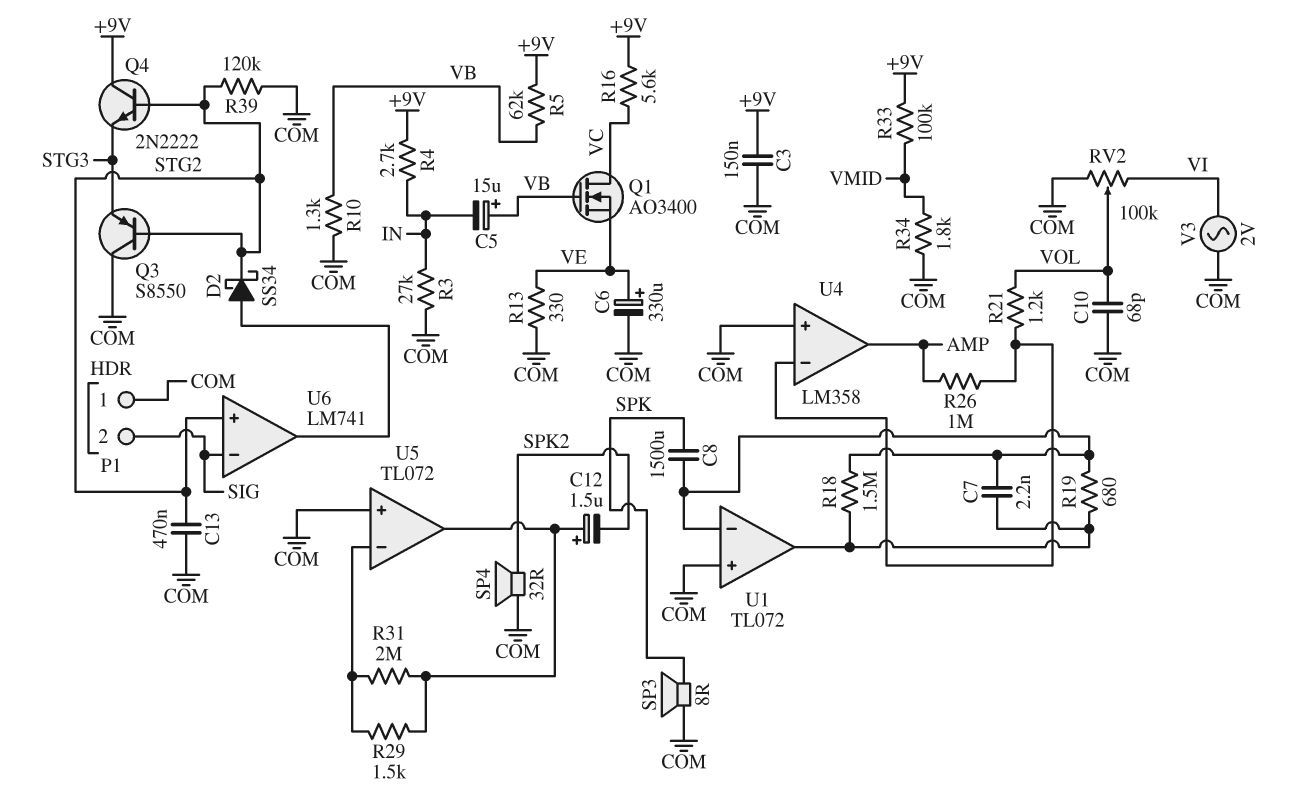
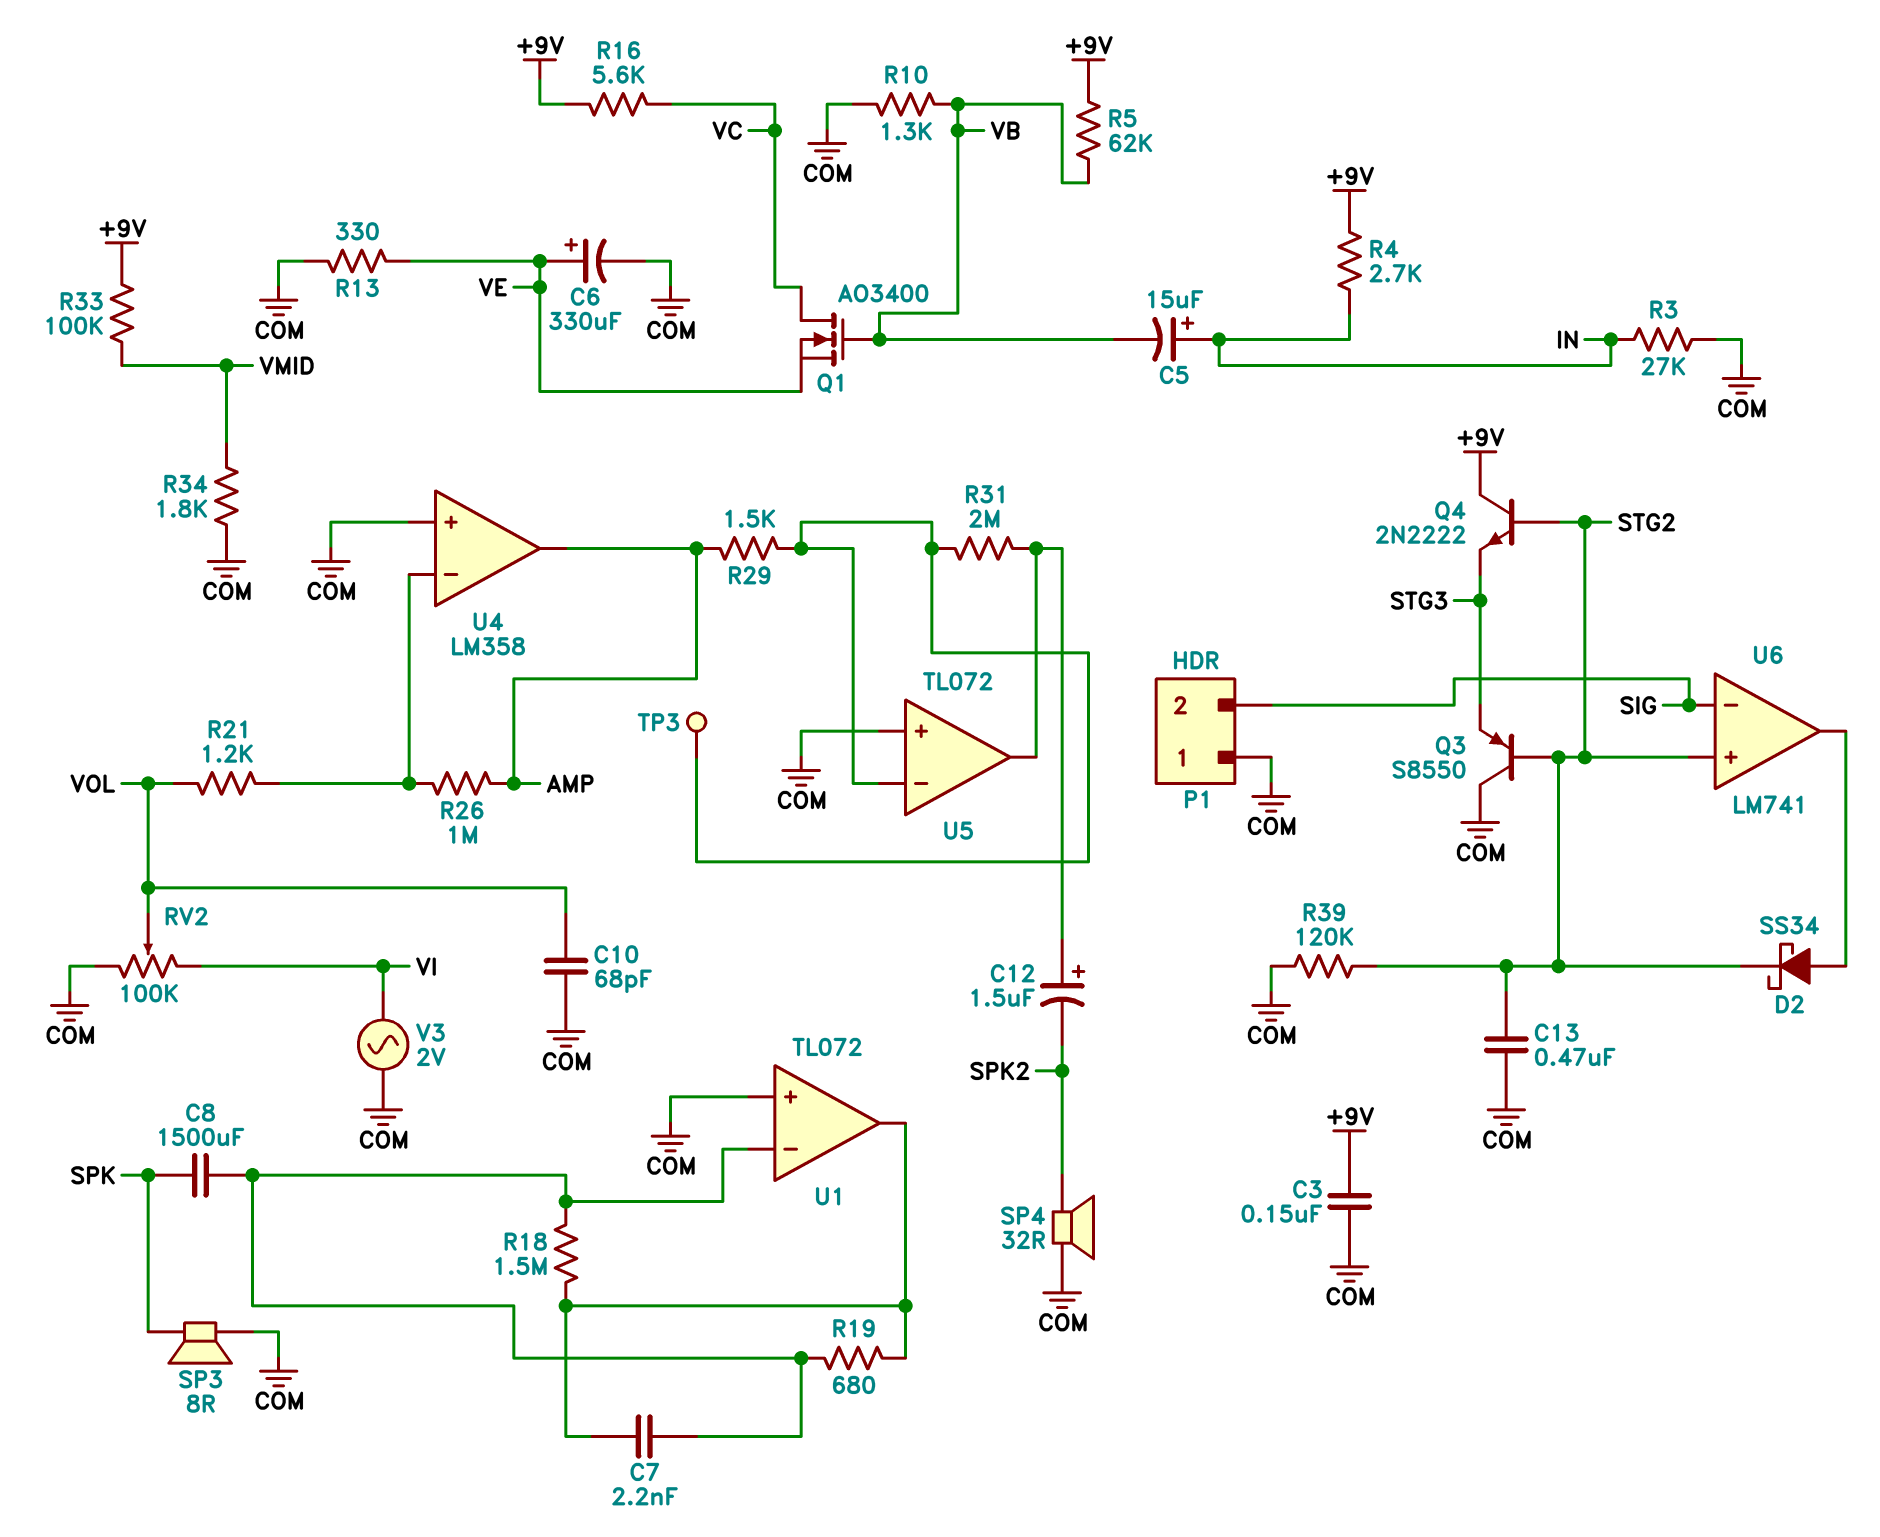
C5: 15uF (plus VB, minus IN) -> 15uF (plus IN, minus VB)
R29: 1.5k (U5/in-, U5/out) -> 1.5k (AMP, U5/in-)
TP3: none -> test point (U5/in-)

